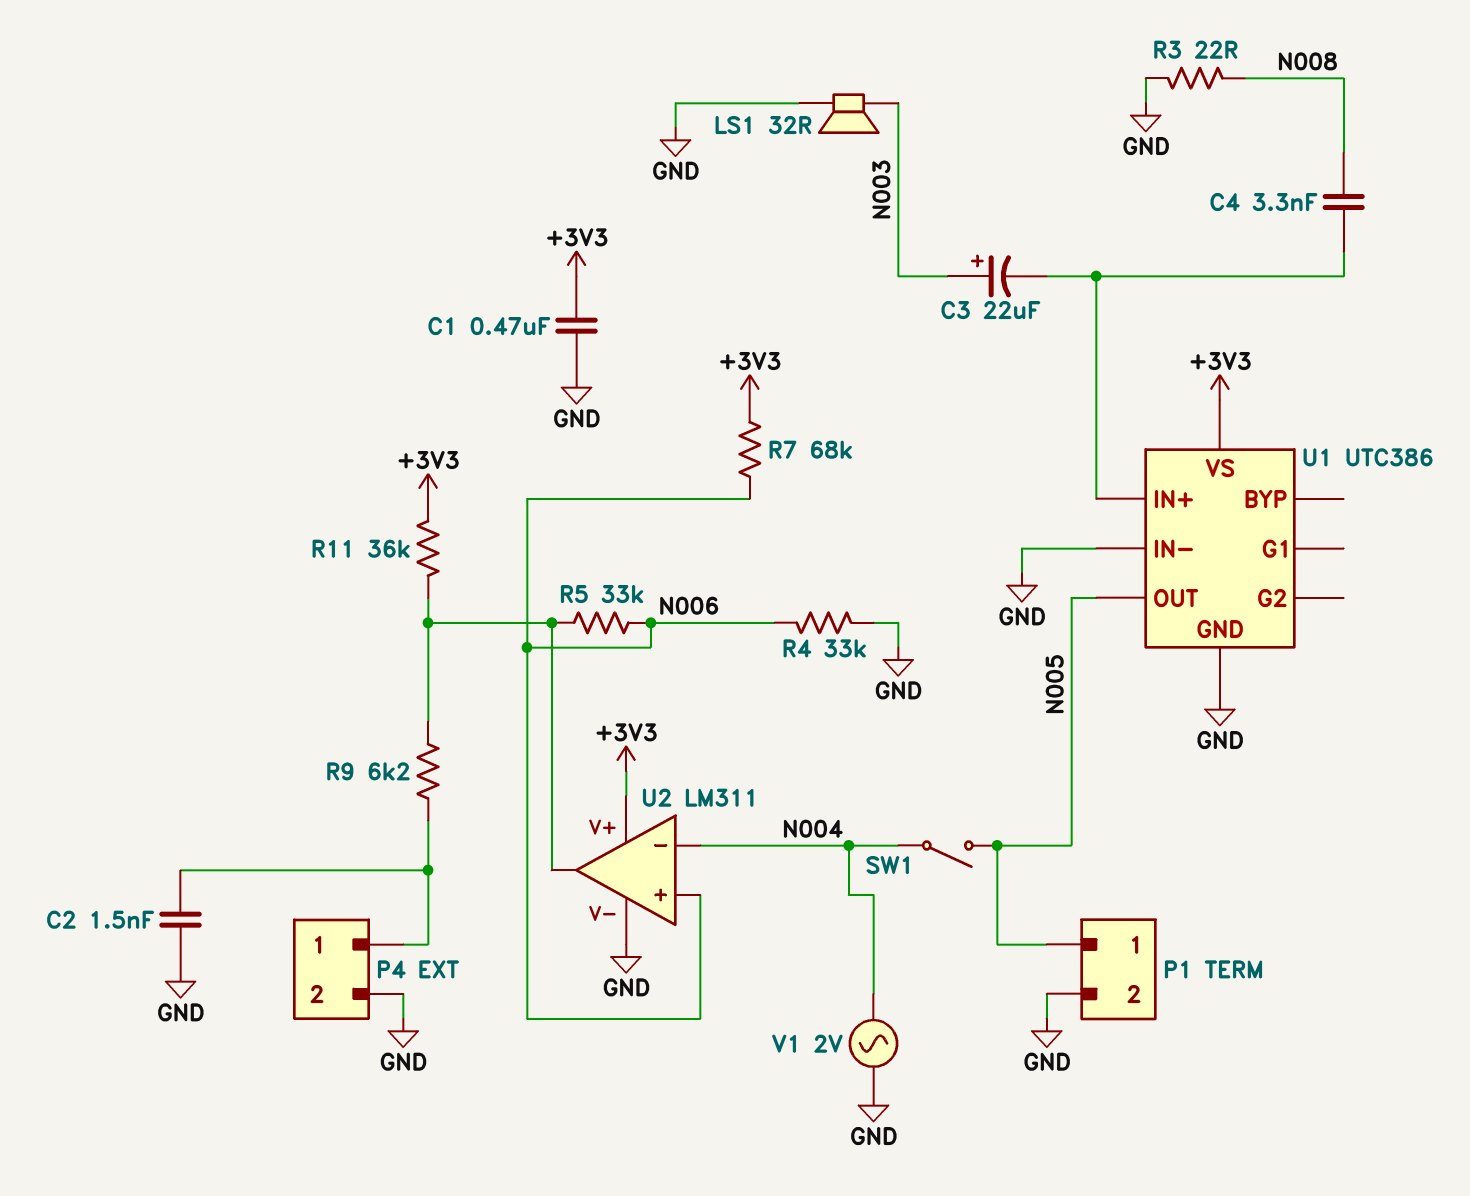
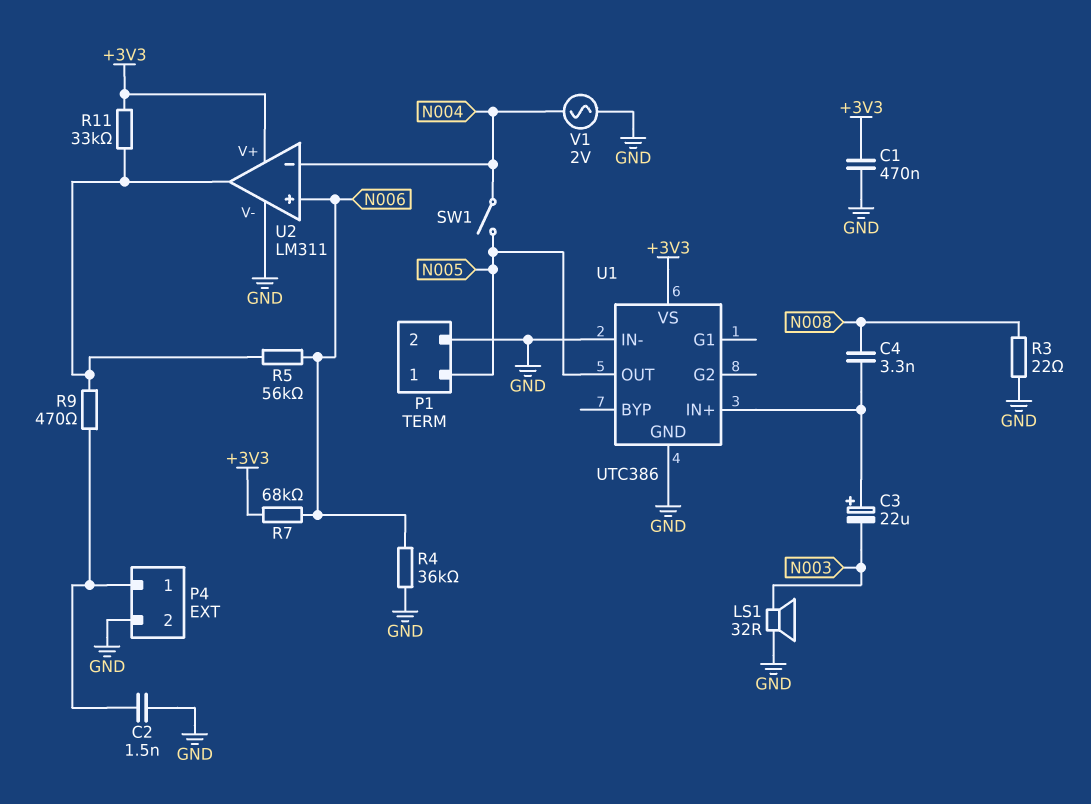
C3: 22uF (plus N003, minus U1/IN+) -> 22uF (plus U1/IN+, minus N003)
R4: 33k (GND, N006) -> 36k (GND, N006)
R5: 33k (N006, U2/out) -> 56k (N006, U2/out)
R9: 6.2k (P4/1, U2/out) -> 470 (P4/1, U2/out)
R11: 36k (+3V3, U2/out) -> 33k (+3V3, U2/out)

